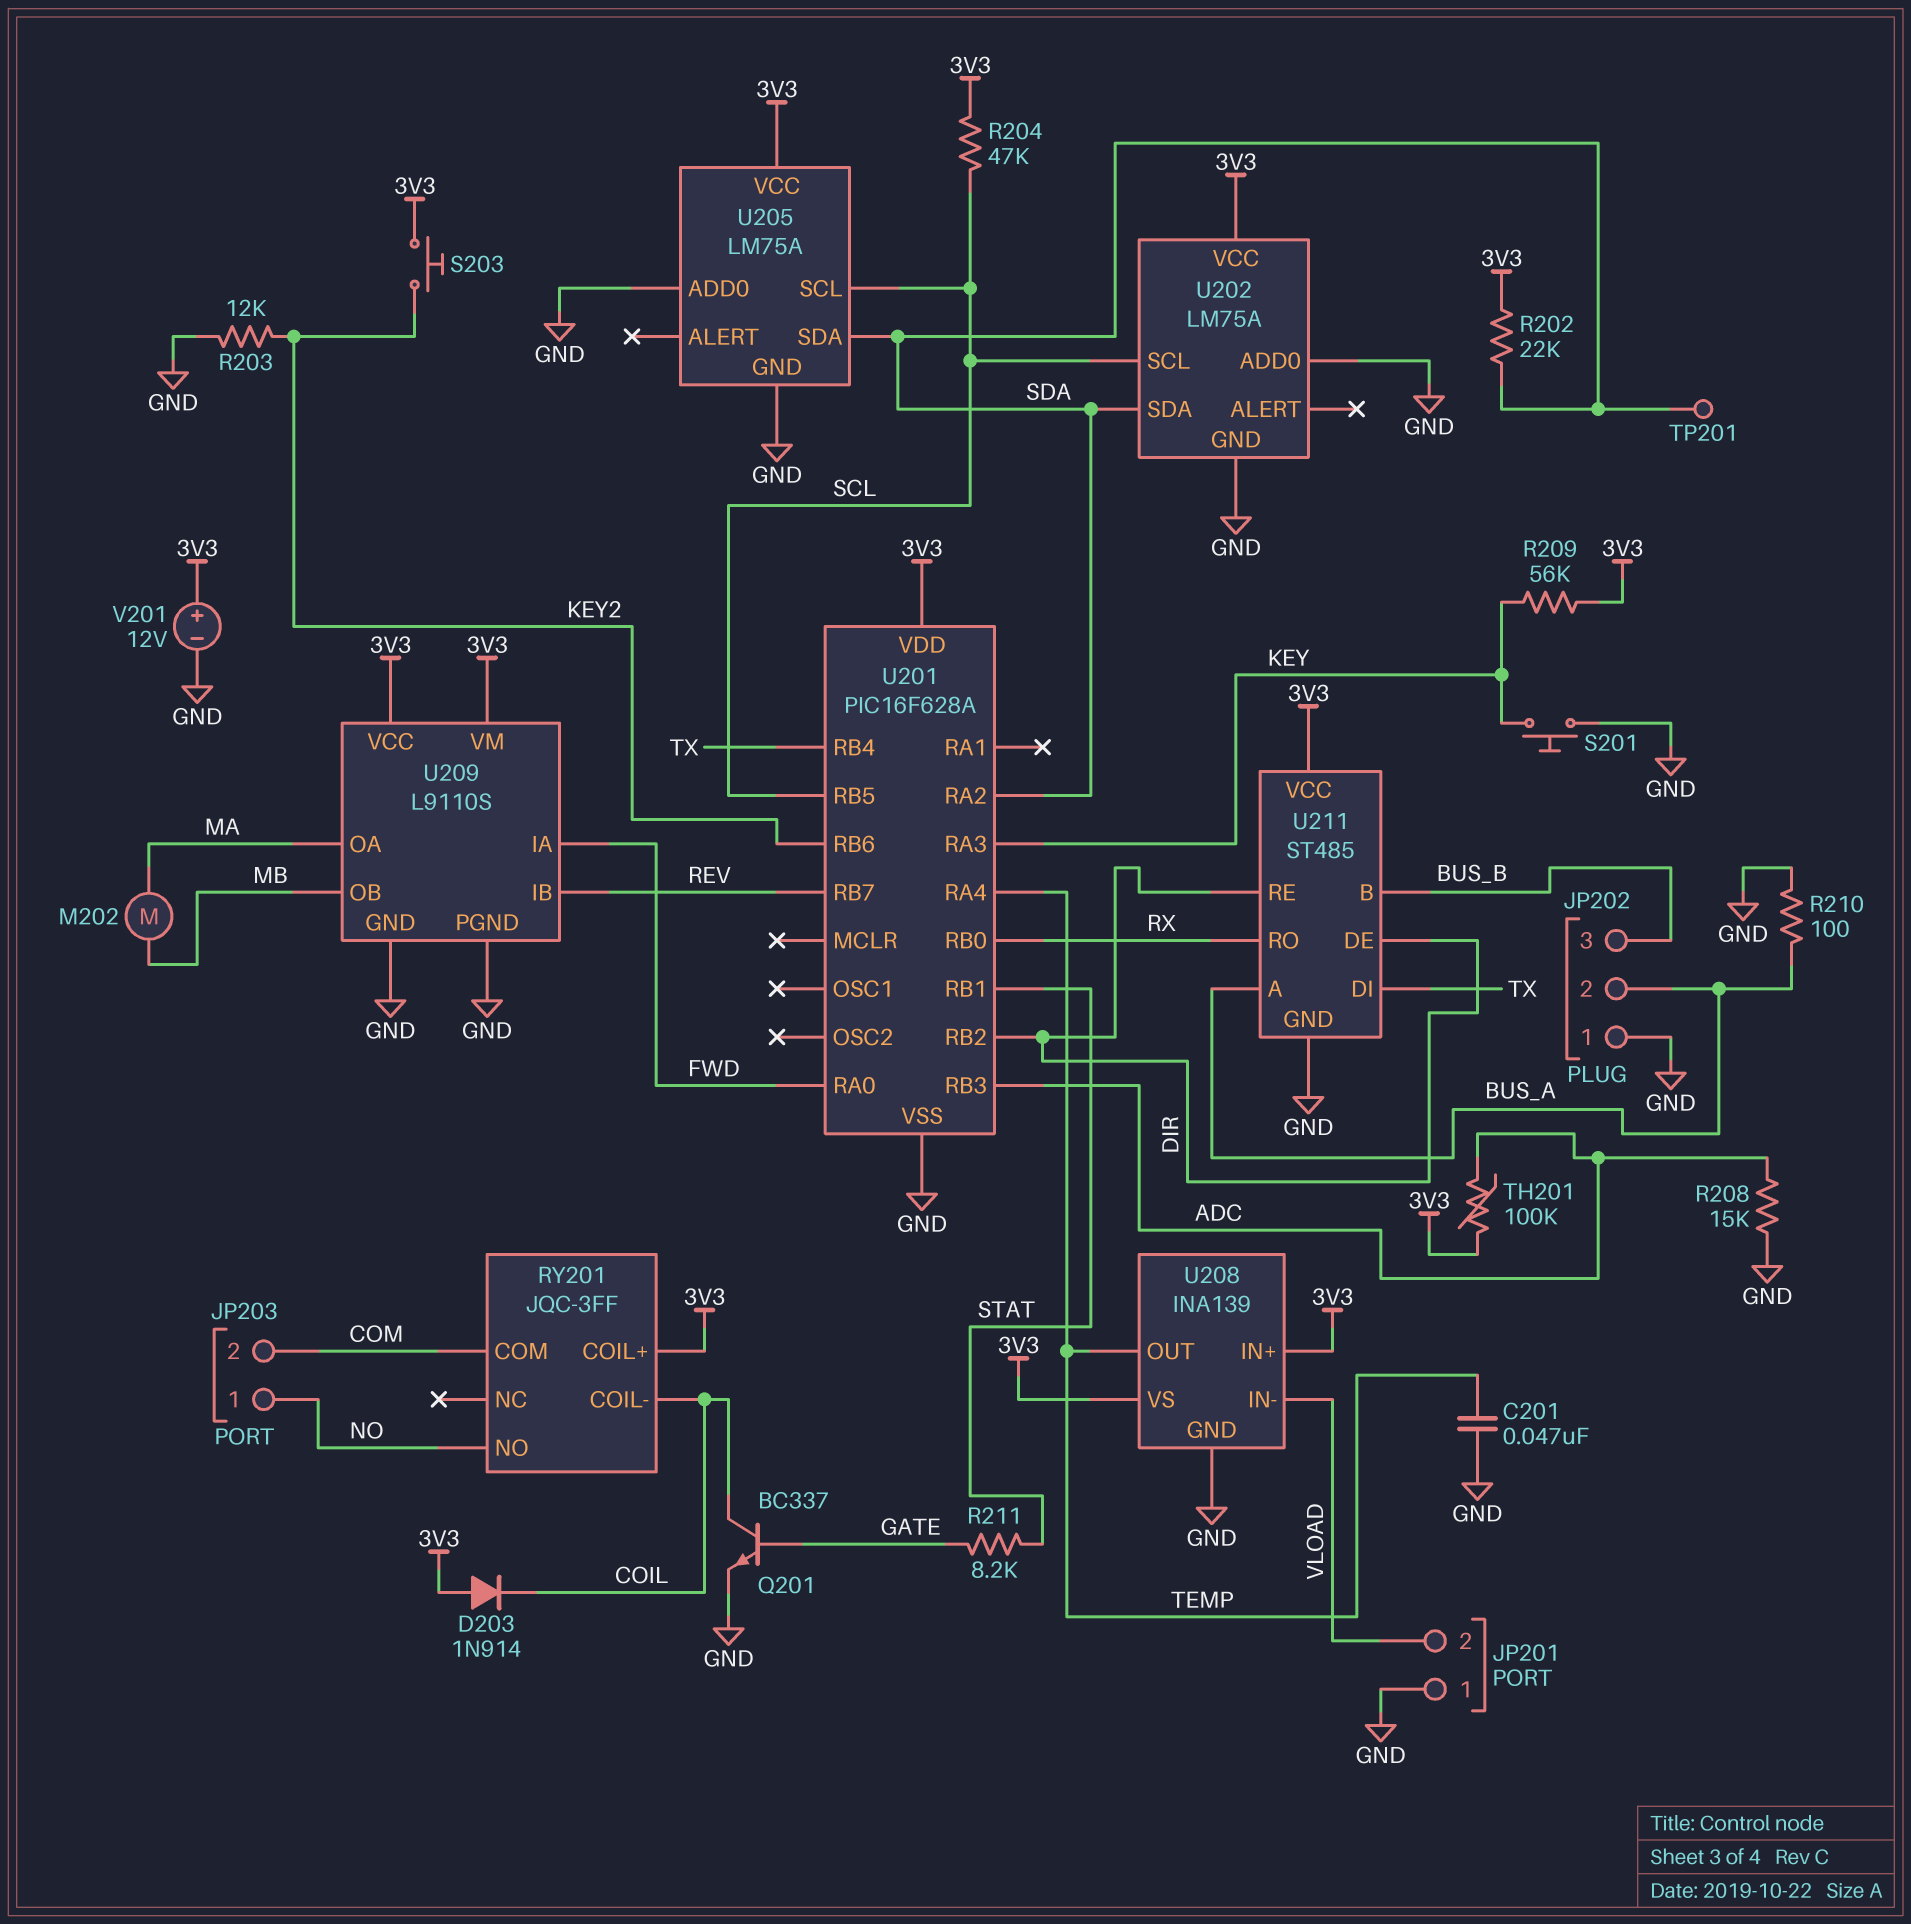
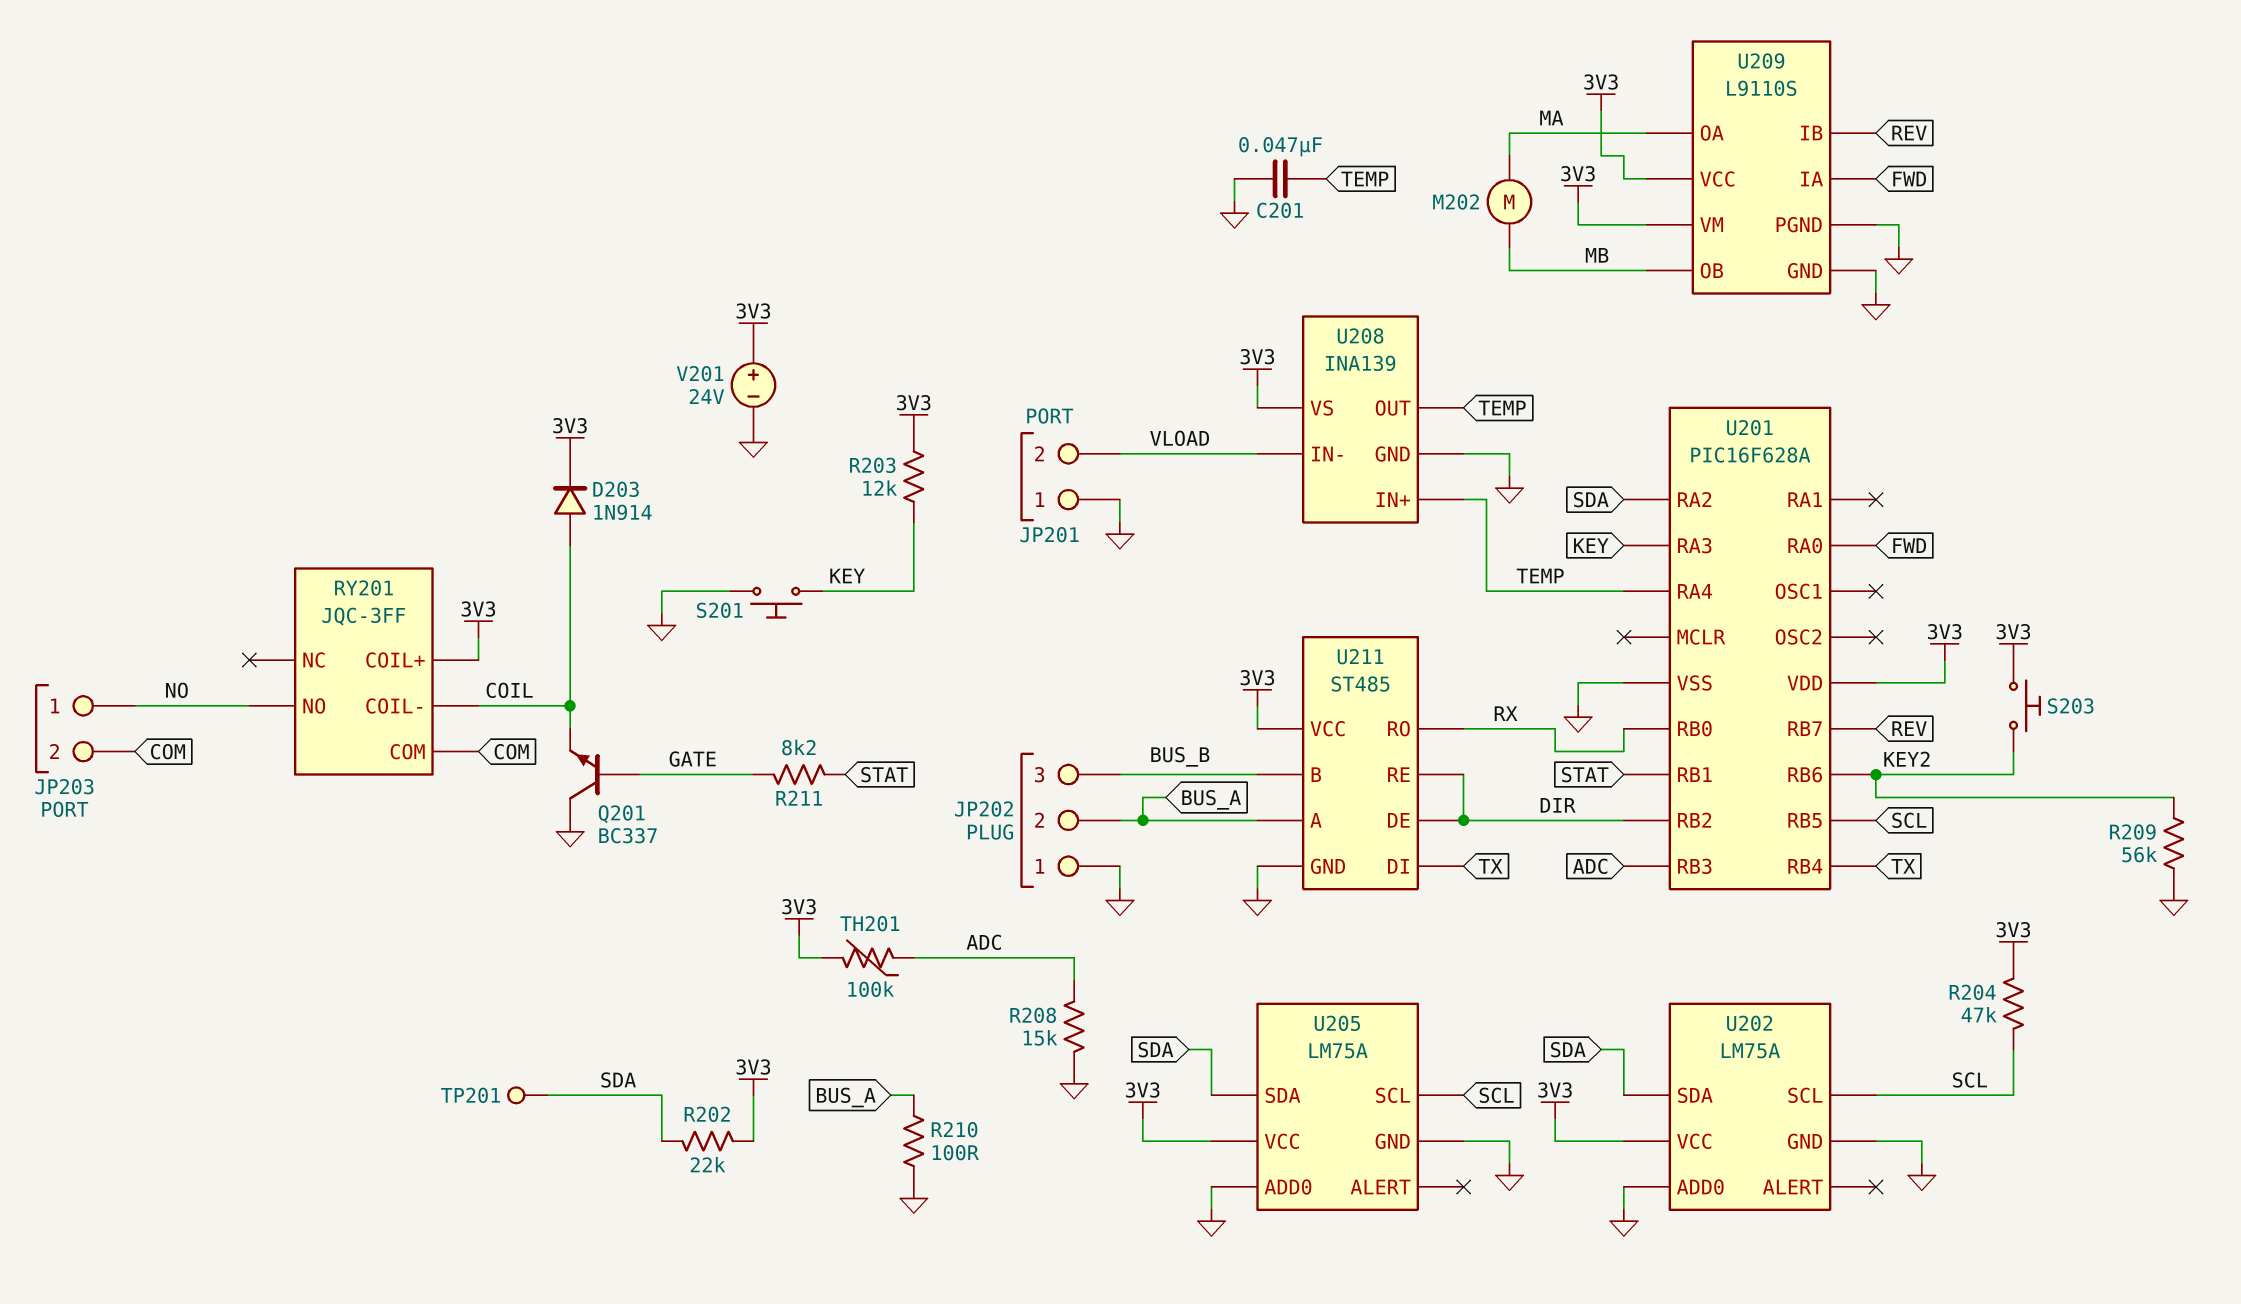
D203: diode 1N914 (A 3V3, K COIL) -> diode 1N914 (A COIL, K 3V3)
Q201: NPN BC337 (B GATE, C COIL, E GND) -> NPN BC337 (B GATE, C GND, E COIL)
R203: 12k (GND, KEY2) -> 12k (3V3, KEY)
R209: 56k (3V3, KEY) -> 56k (GND, KEY2)
U208 pin IN+: 3V3 -> TEMP
V201: 12V (plus 3V3, minus GND) -> 24V (plus 3V3, minus GND)

